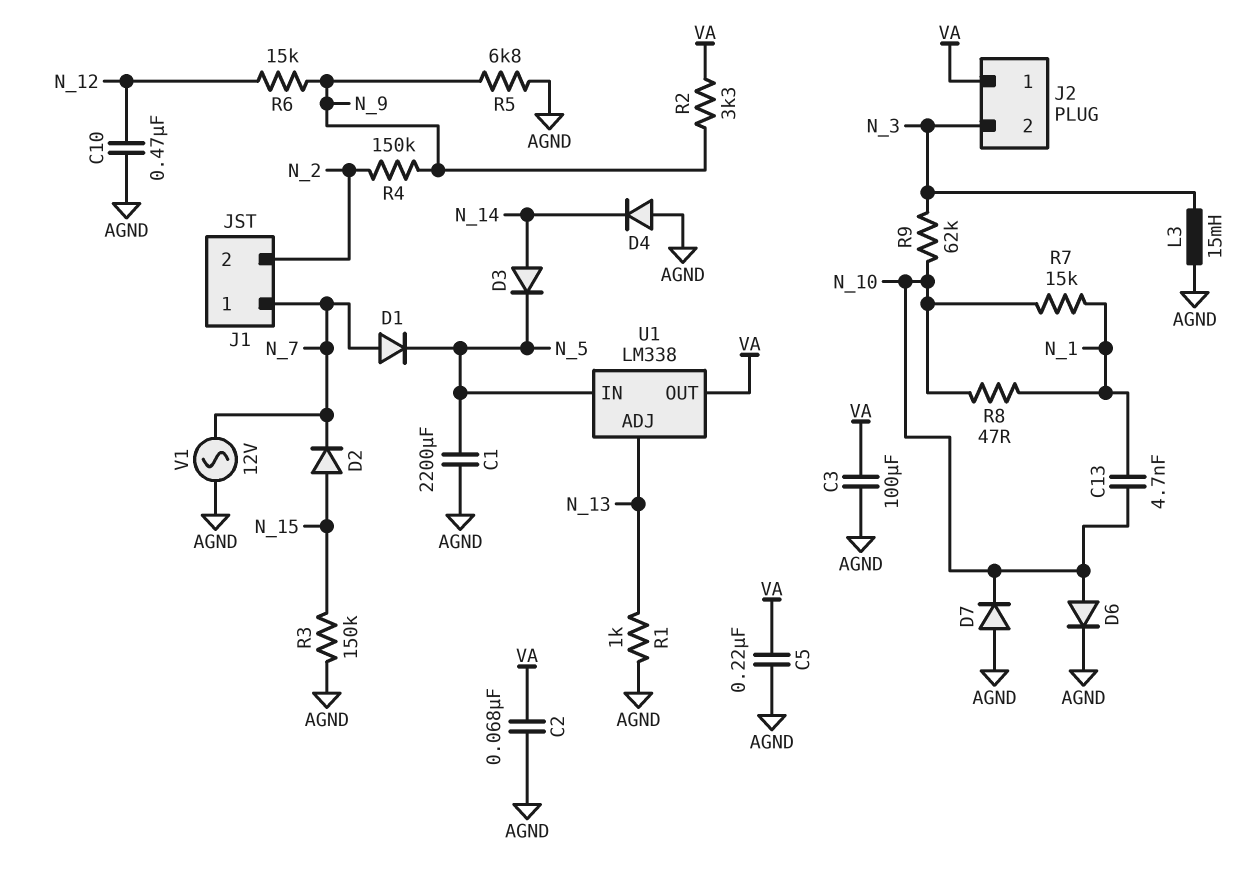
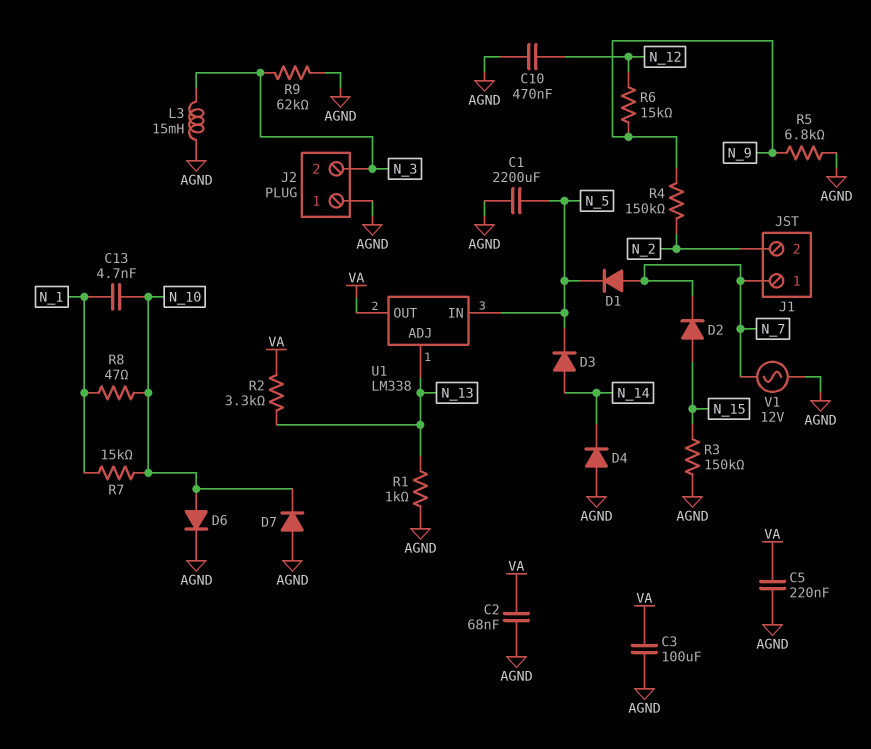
J2 pin 1: VA -> AGND
R2: 3.3k (N_9, VA) -> 3.3k (N_13, VA)
R9: 62k (N_3, N_10) -> 62k (AGND, N_3)

